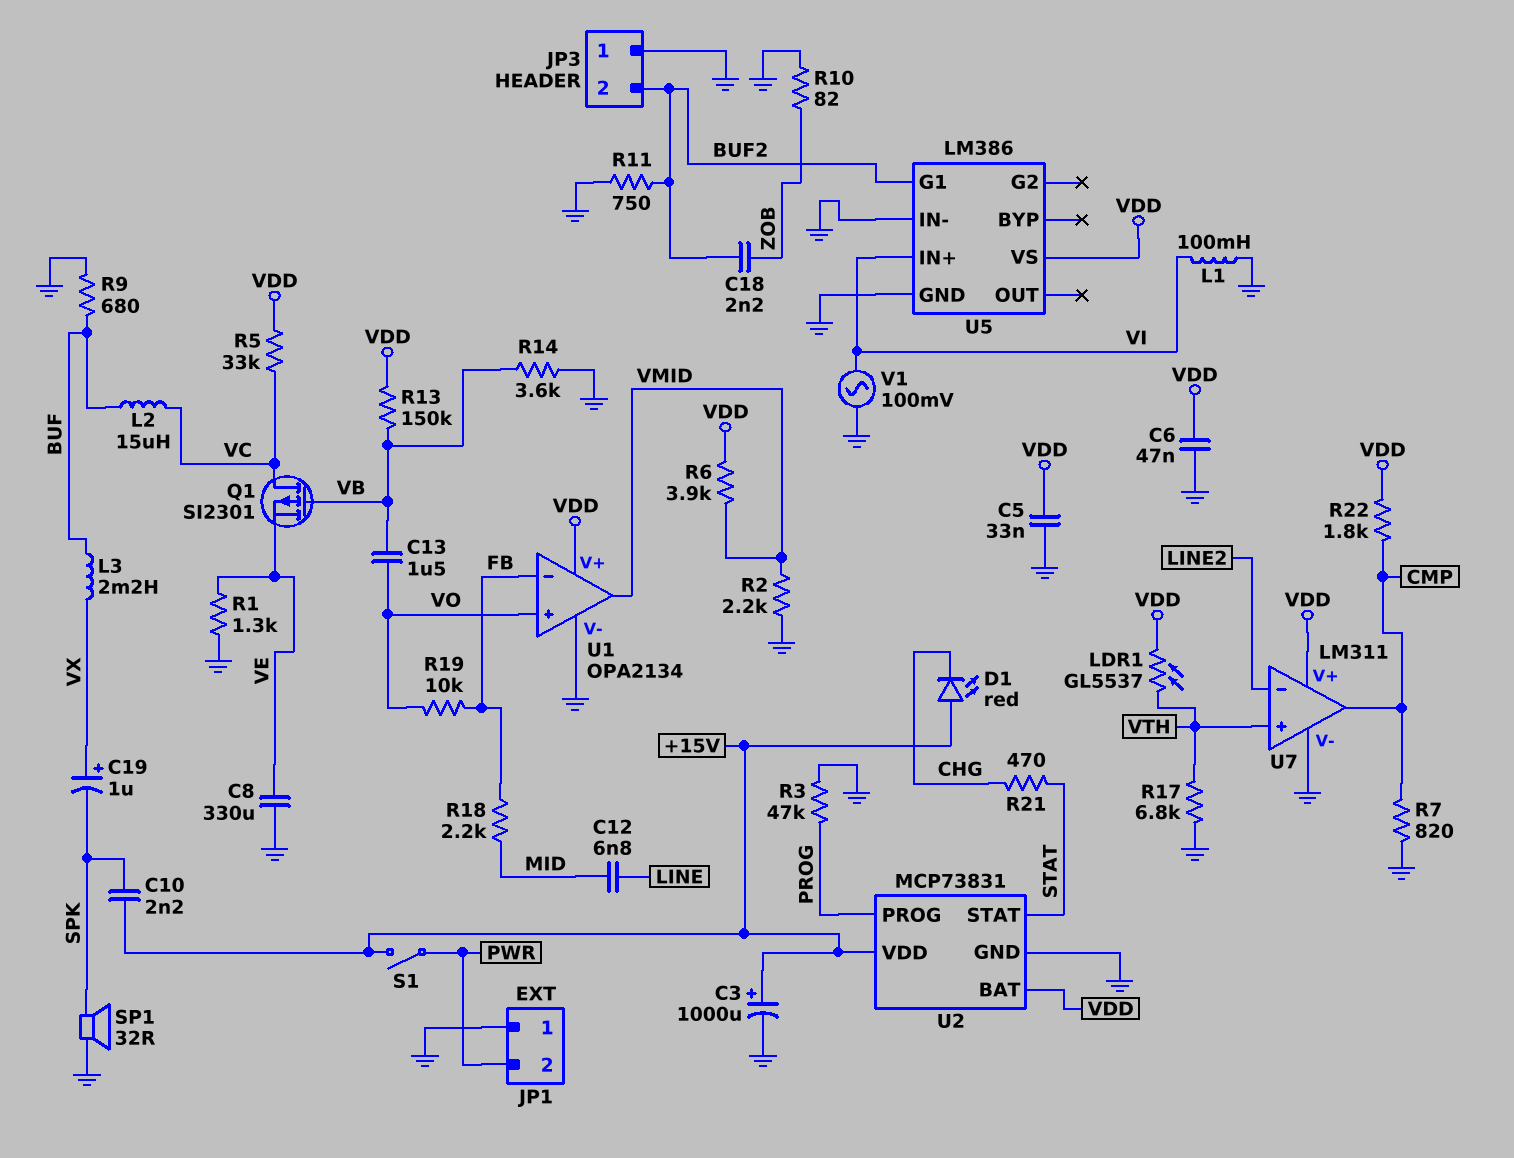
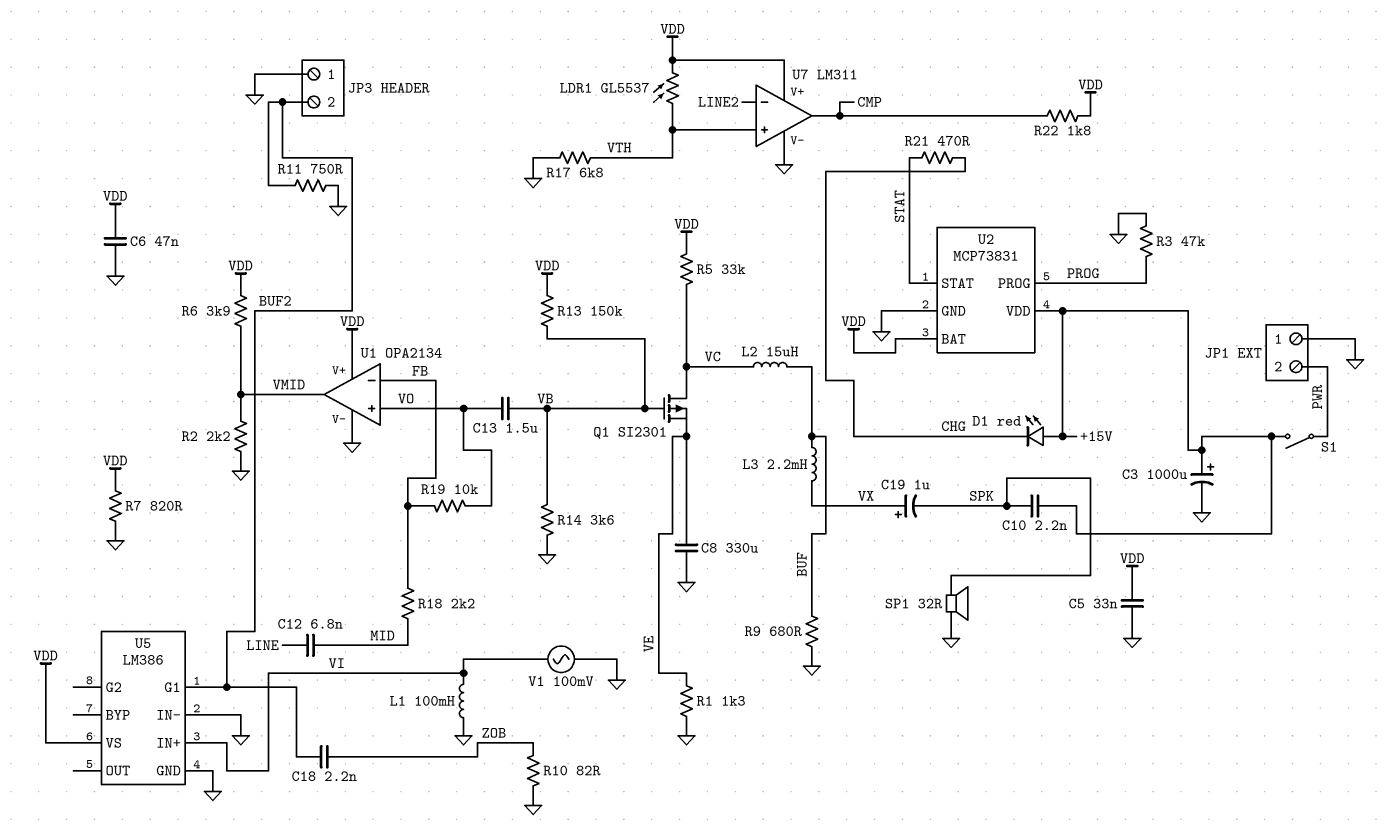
R7: 820 (CMP, GND) -> 820 (GND, VDD)

